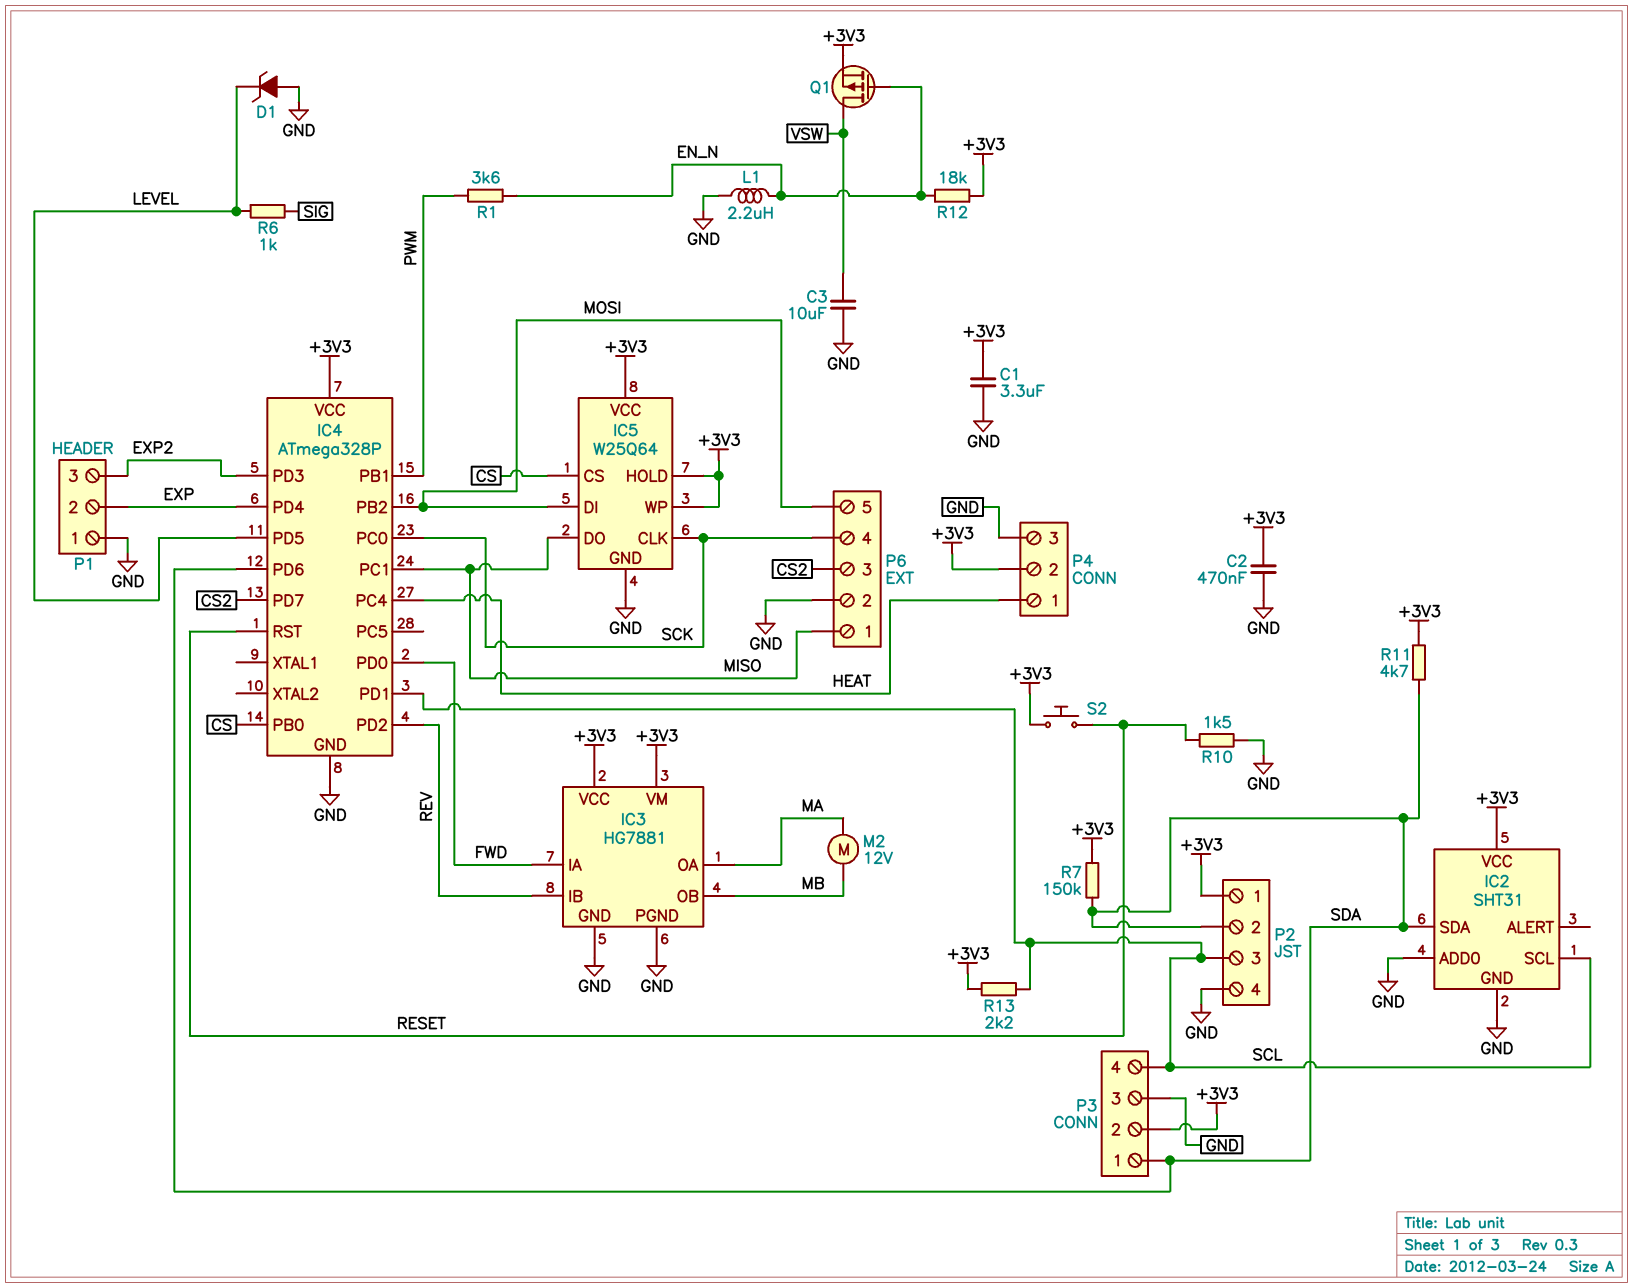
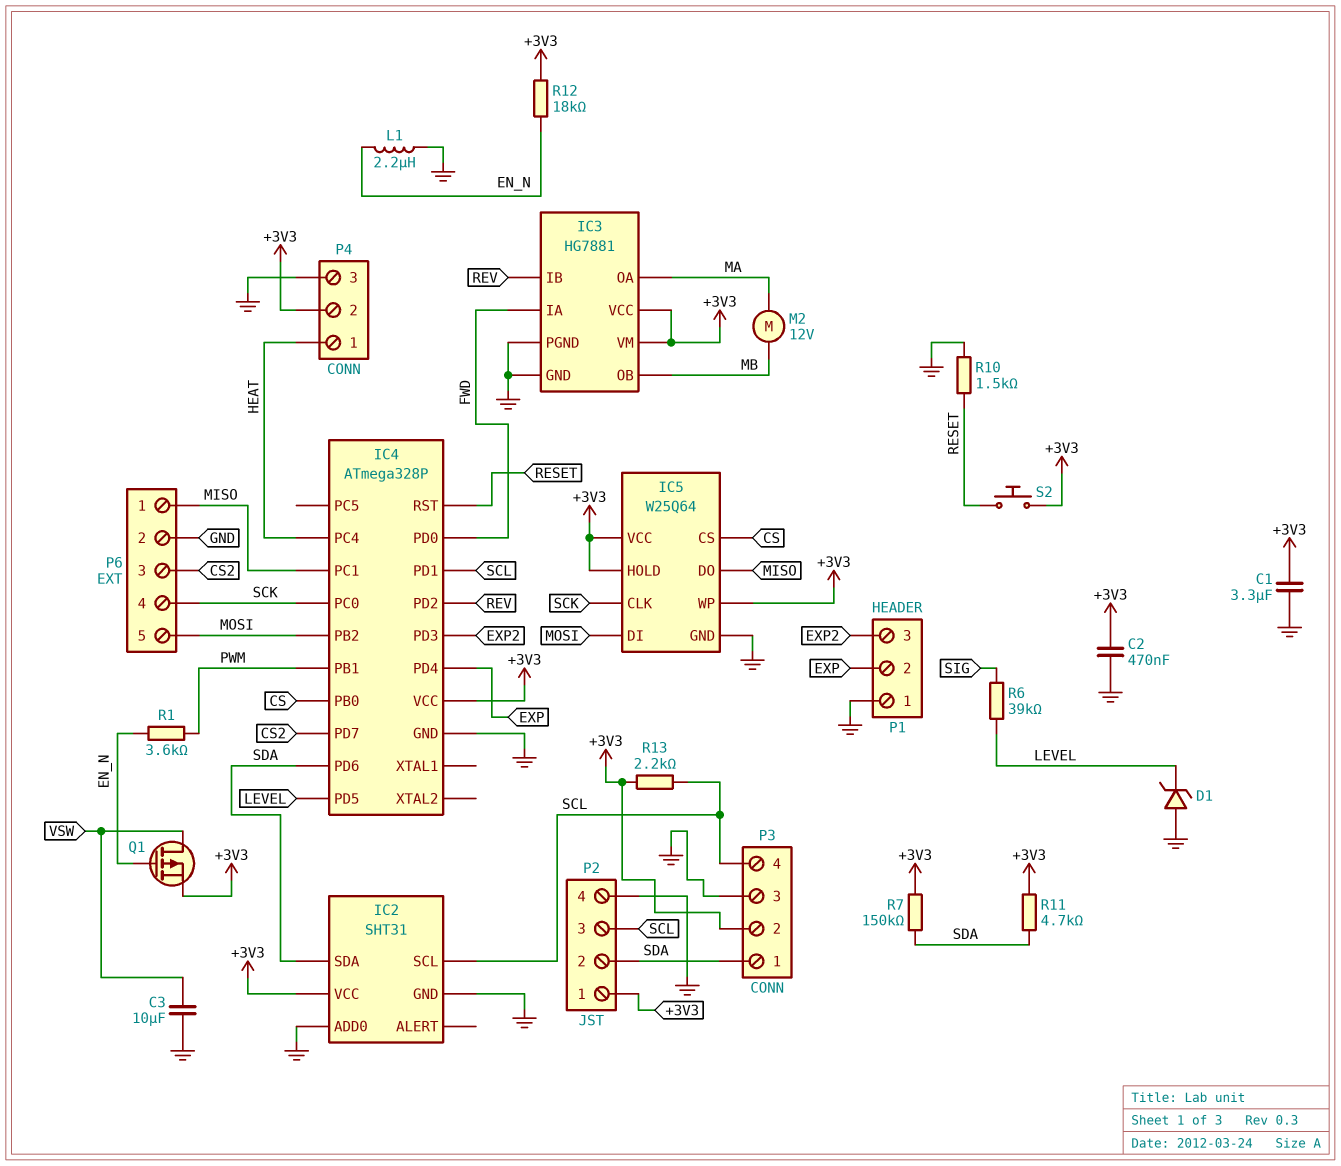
R6: 1k (LEVEL, SIG) -> 39k (LEVEL, SIG)

